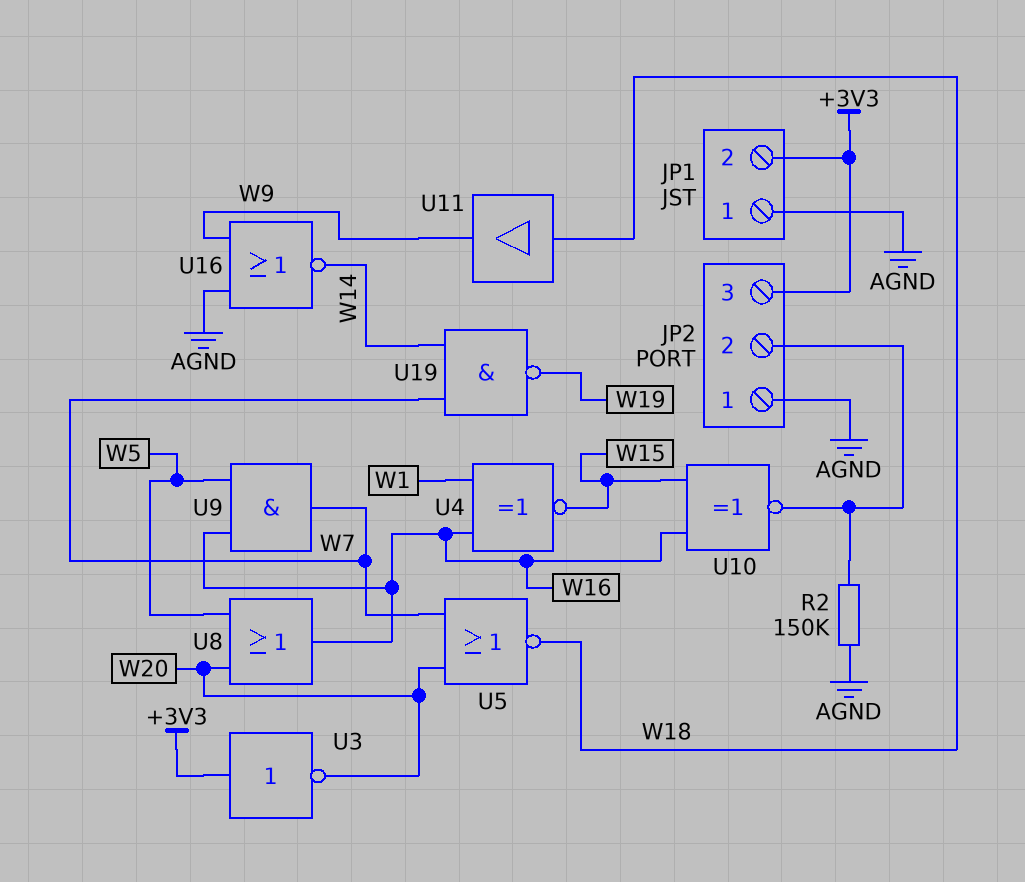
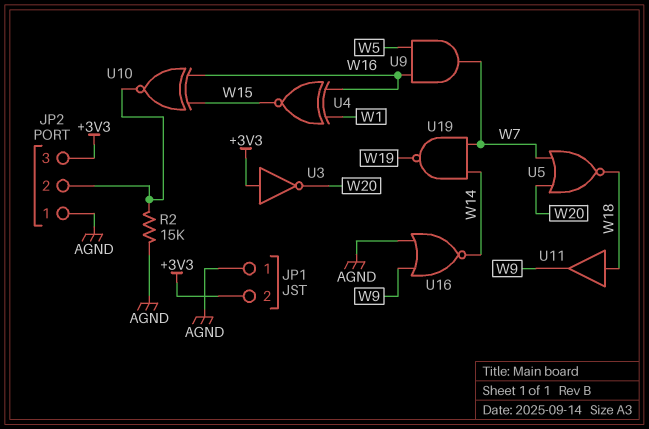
R2: 150k (AGND, JP2/2) -> 15k (AGND, JP2/2)
U8: OR (in W5, in W20, out W16) -> none

